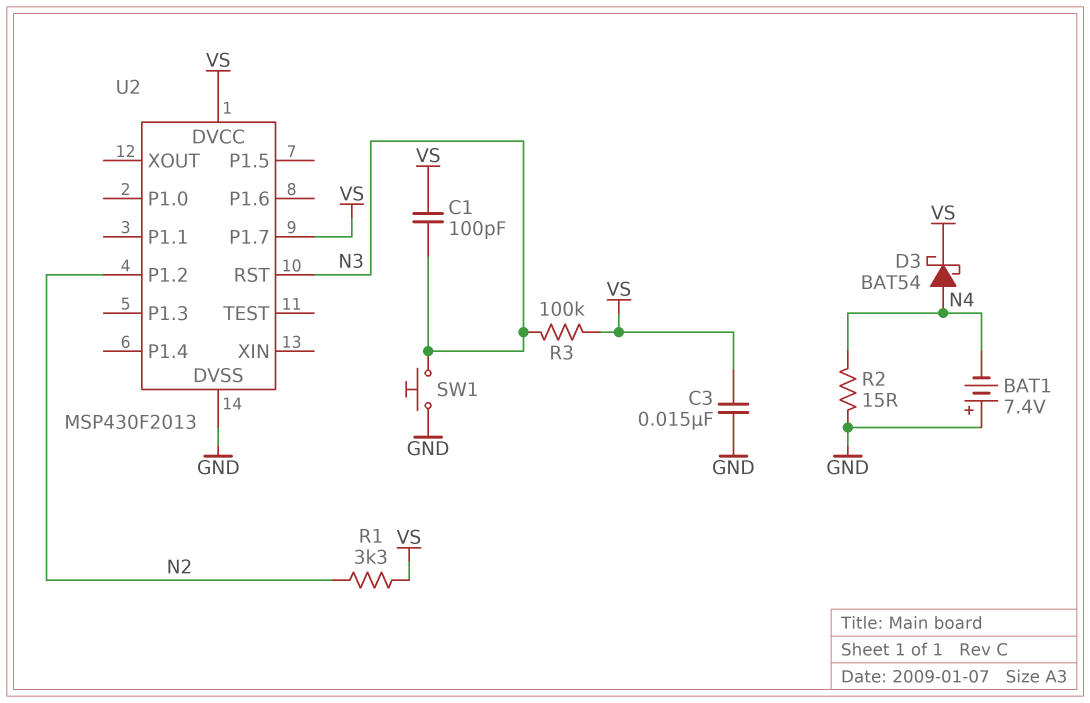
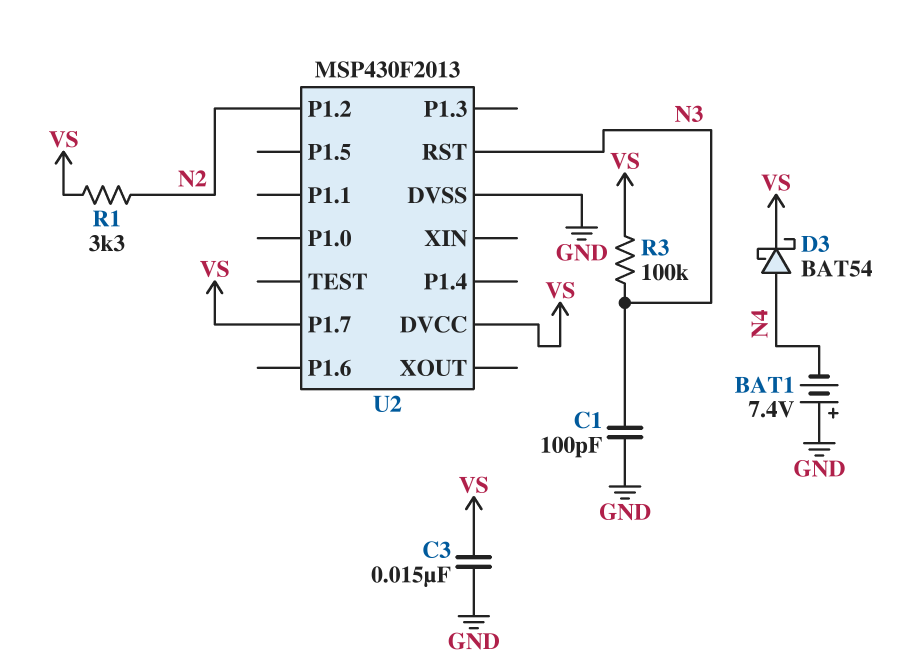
C1: 100pF (N3, VS) -> 100pF (GND, N3)
R2: 15 (GND, N4) -> none
SW1: button (GND, N3) -> none

